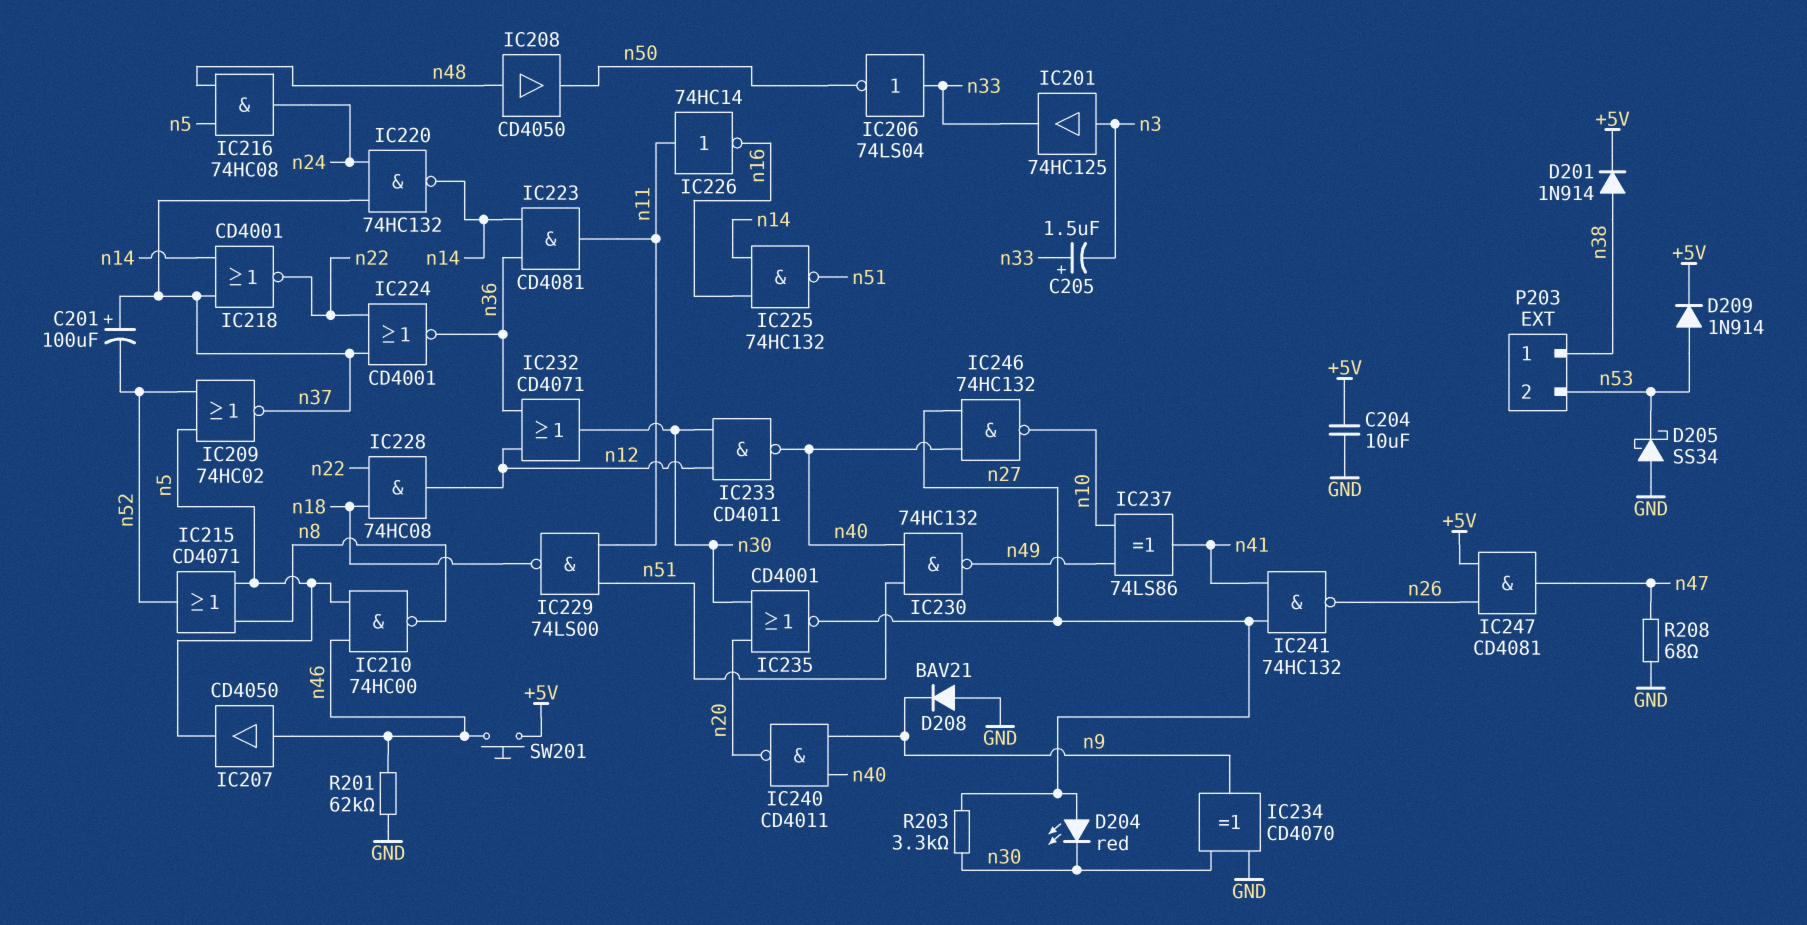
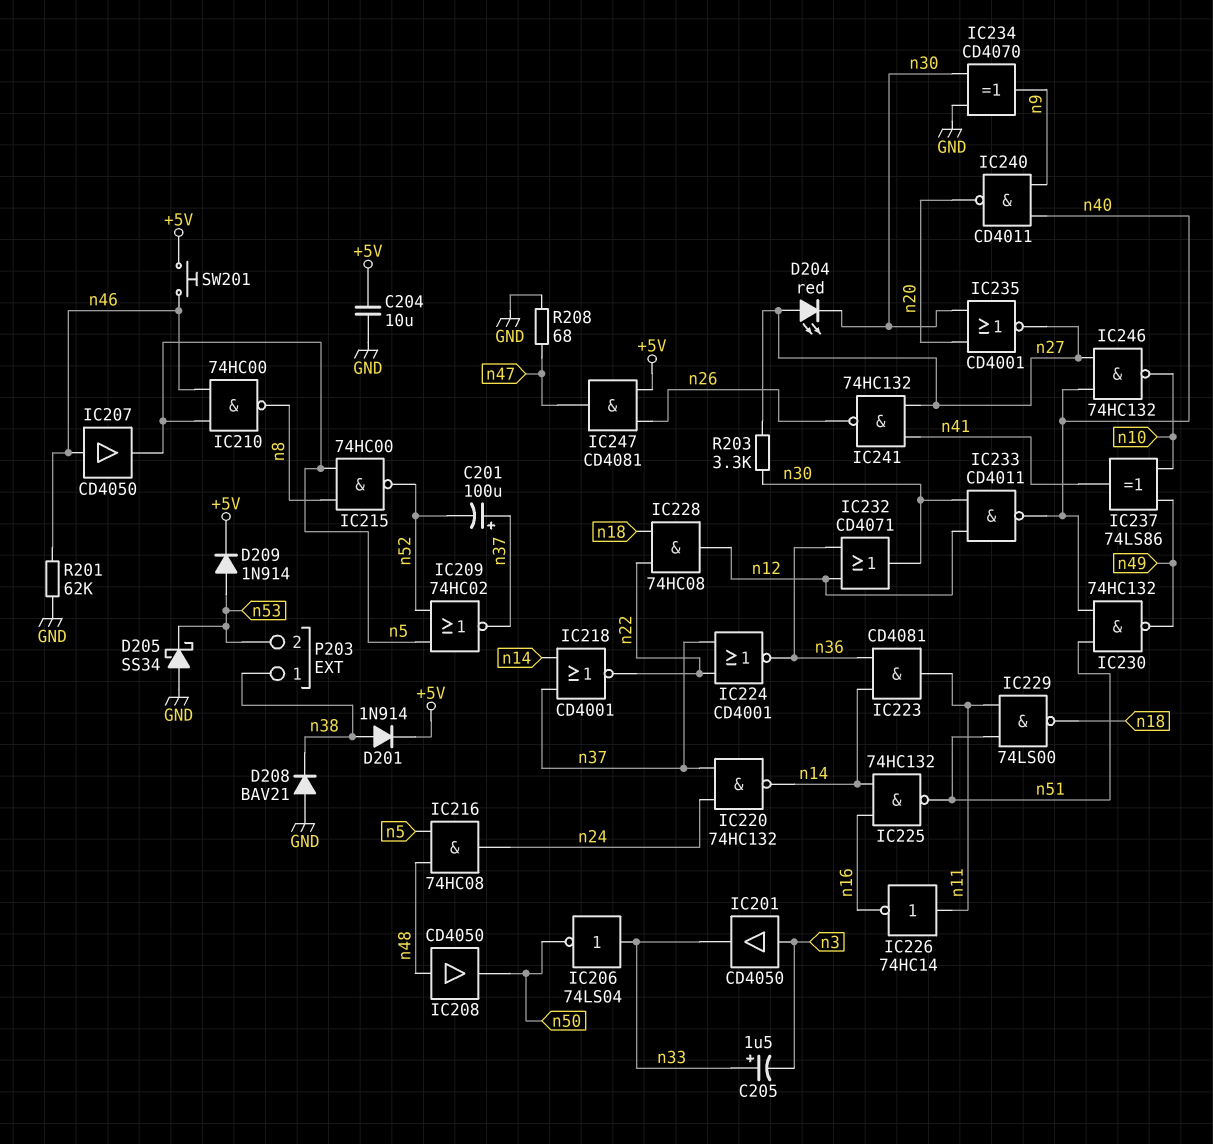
D208: diode BAV21 (A GND, K n9) -> diode BAV21 (A GND, K n38)
IC201: buffer 74HC125 (in n3, out n33) -> buffer CD4050 (in n3, out n33)
IC215: OR CD4071 (in n5, in n8, out n52) -> NAND 74HC00 (in n5, in n8, out n52)

